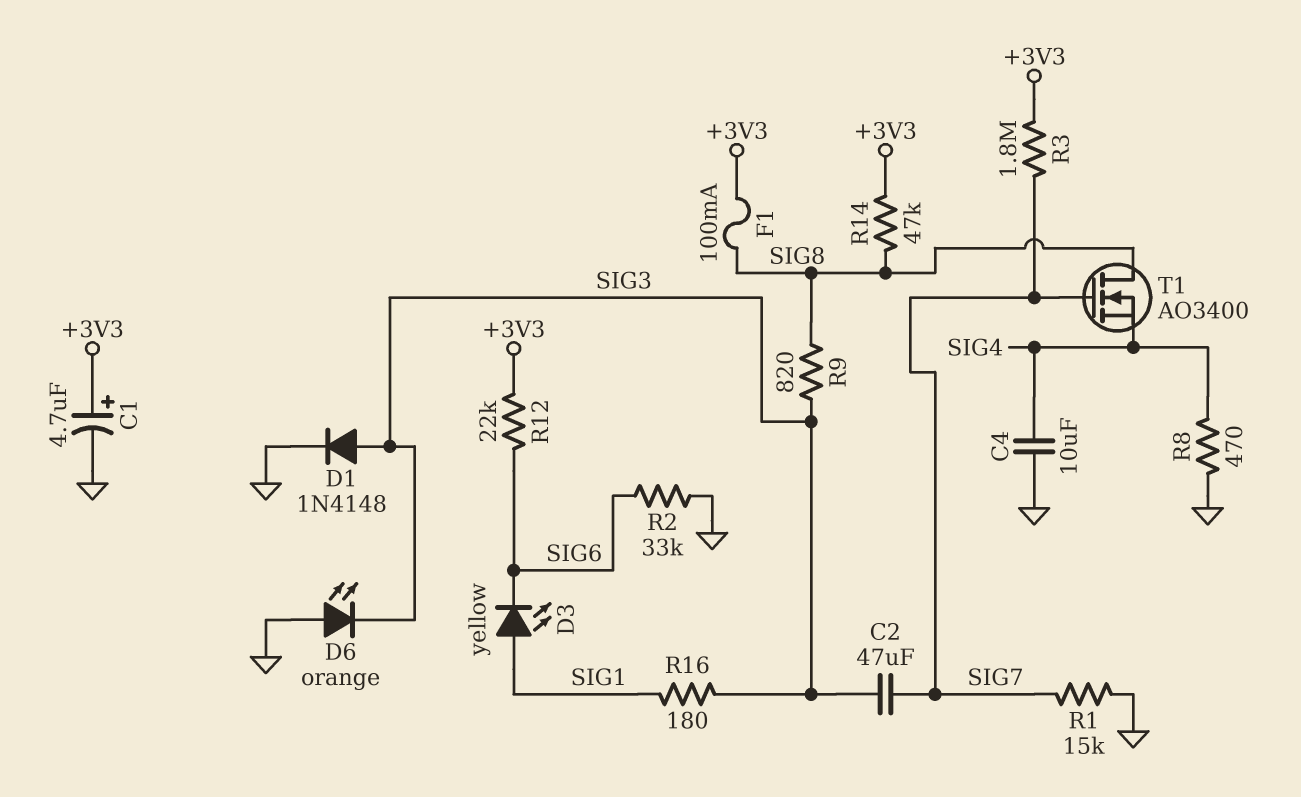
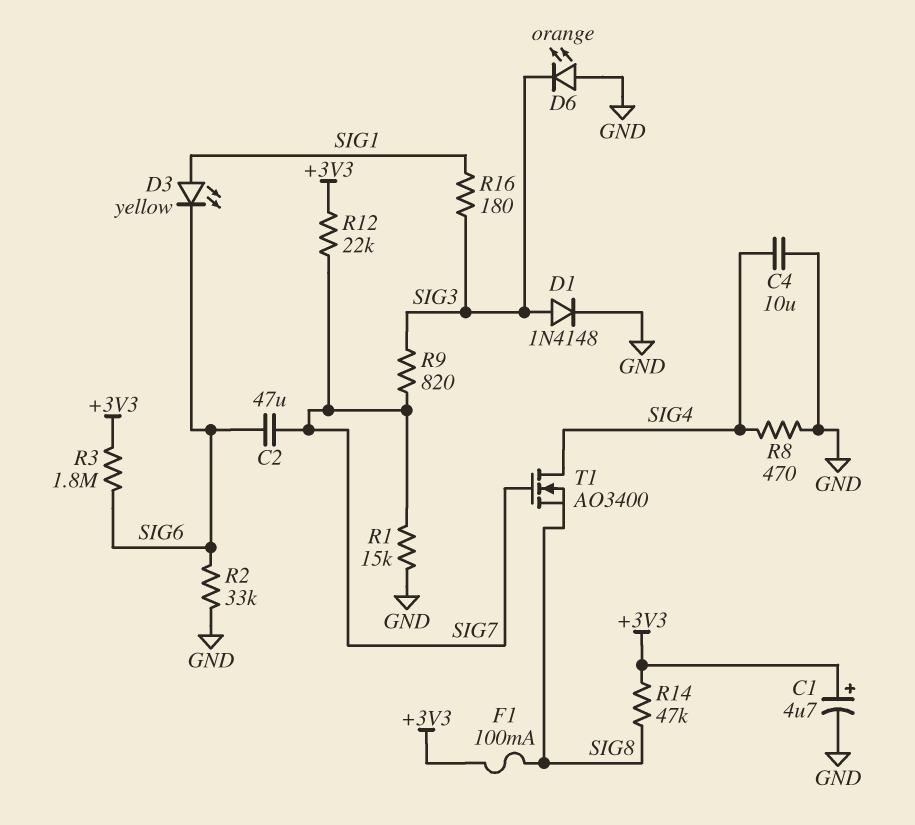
C2: 47uF (SIG3, SIG7) -> 47uF (SIG6, SIG7)
R3: 1.8M (+3V3, SIG7) -> 1.8M (+3V3, SIG6)
R9: 820 (SIG3, SIG8) -> 820 (SIG3, SIG7)
R12: 22k (+3V3, SIG6) -> 22k (+3V3, SIG7)
T1: NMOS AO3400 (G SIG7, D SIG8, S SIG4) -> NMOS AO3400 (G SIG7, D SIG4, S SIG8)

